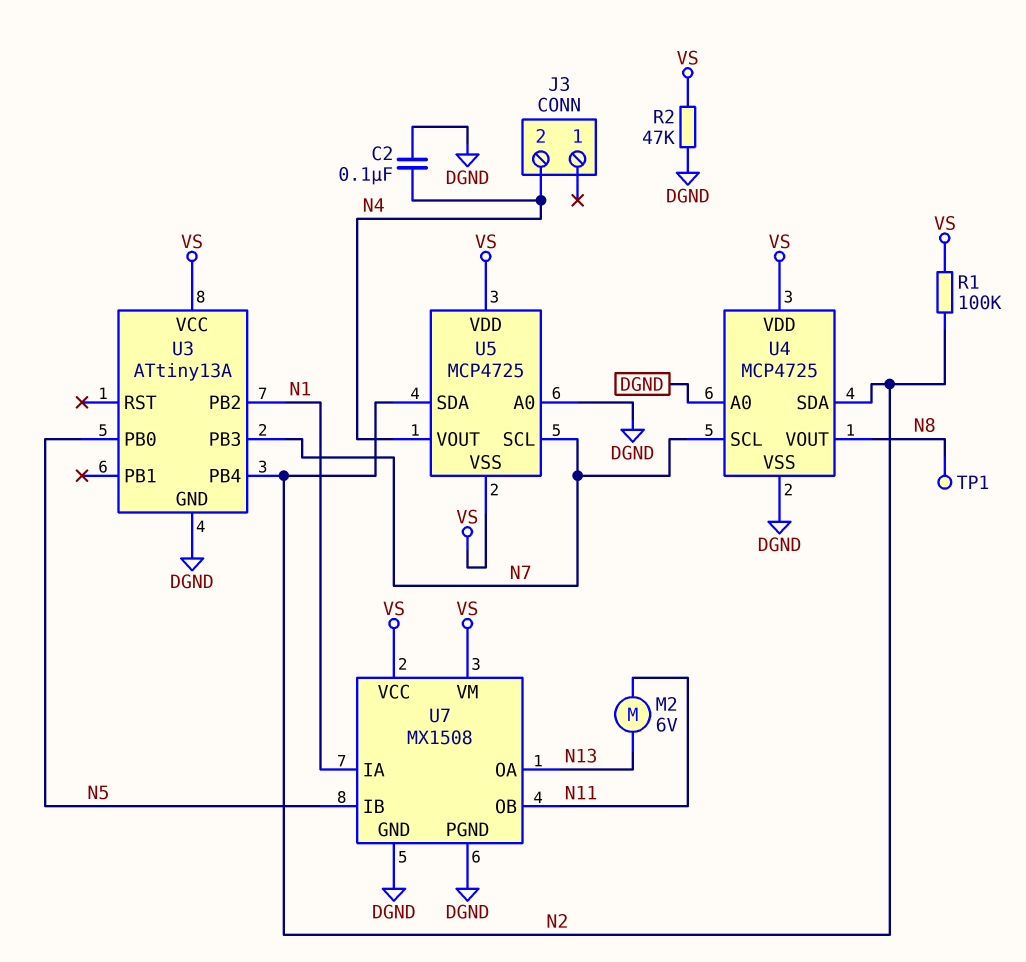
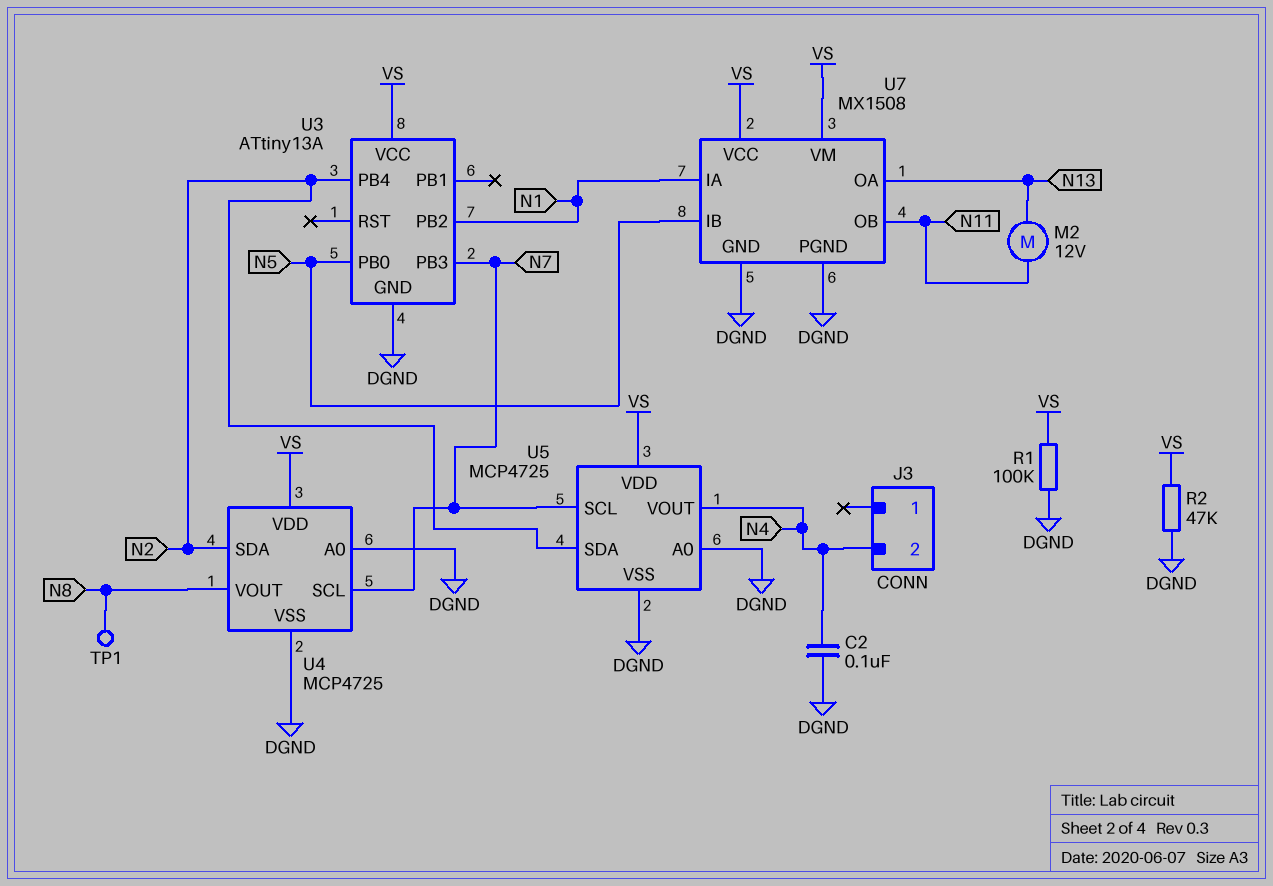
M2: motor 6V (N11, N13) -> motor 12V (N11, N13)
R1: 100k (N2, VS) -> 100k (DGND, VS)
U5 pin VSS: VS -> DGND

